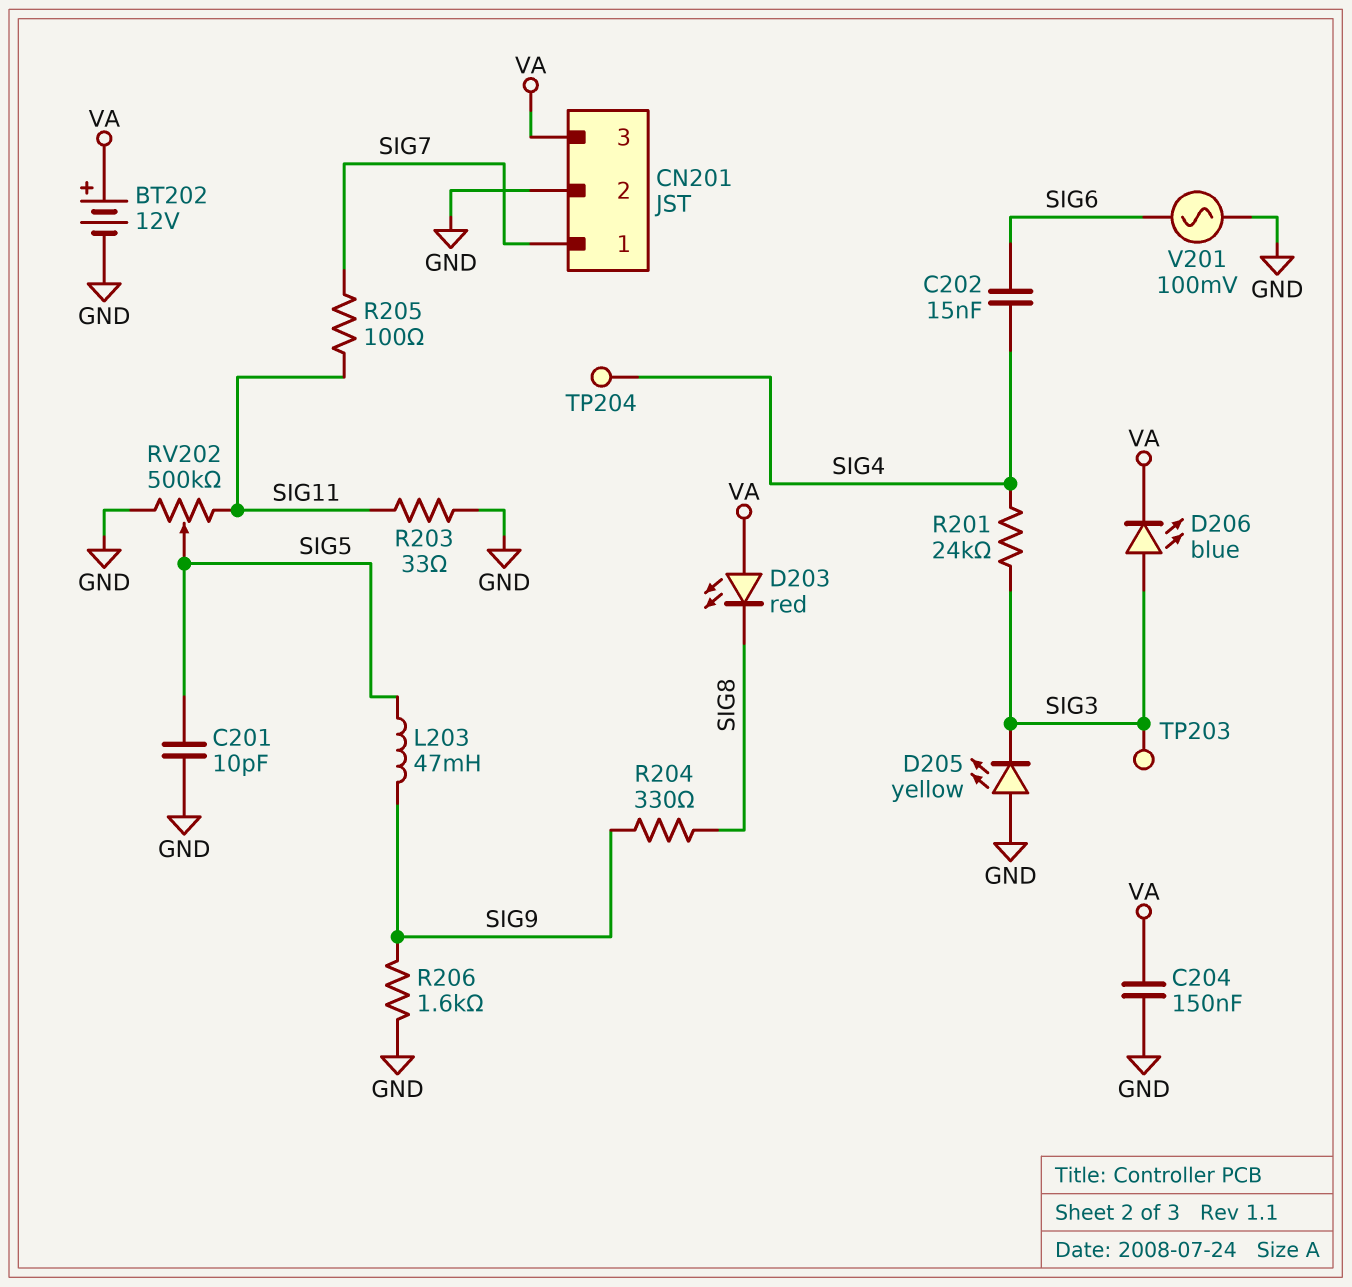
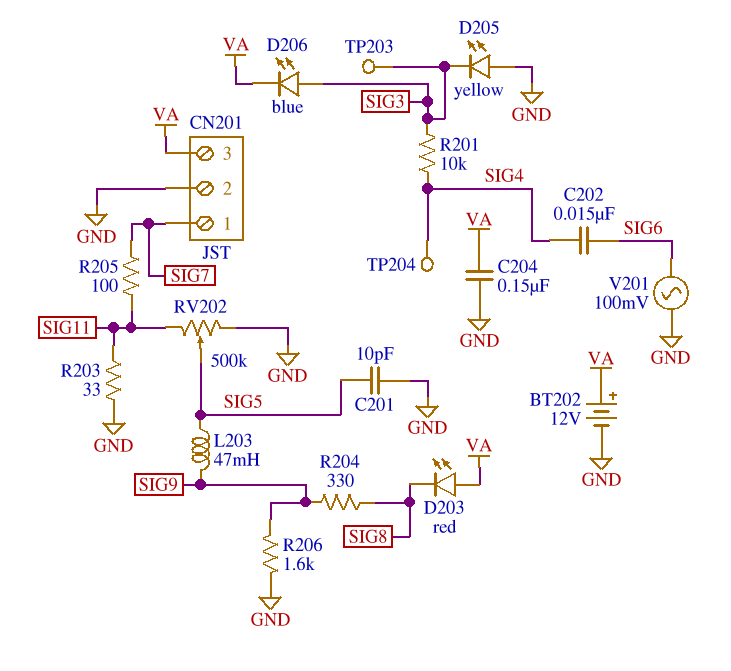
R201: 24k (SIG3, SIG4) -> 10k (SIG3, SIG4)

